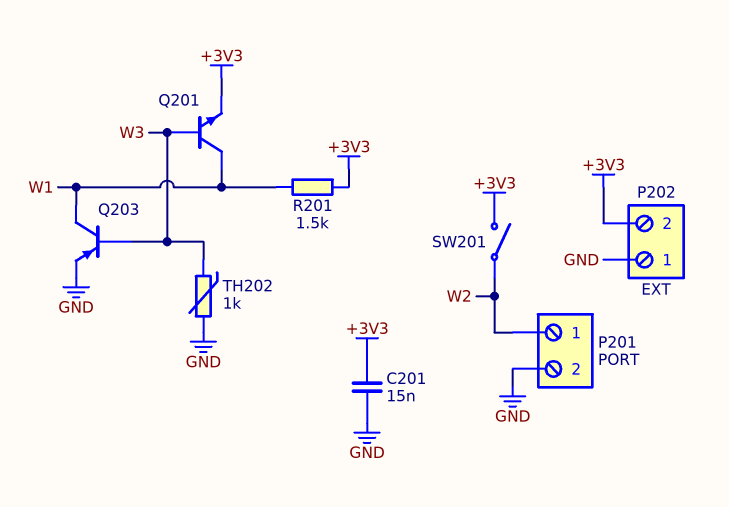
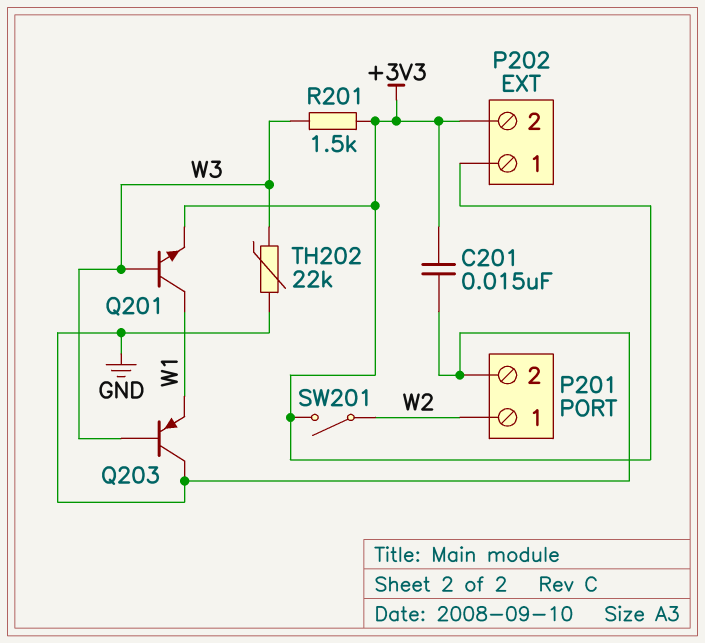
P202 pin 1: GND -> +3V3
Q203: PNP (B W3, C W1, E GND) -> PNP (B W3, C GND, E W1)
R201: 1.5k (+3V3, W1) -> 1.5k (+3V3, W3)
TH202: 1k (GND, W3) -> 22k (GND, W3)

